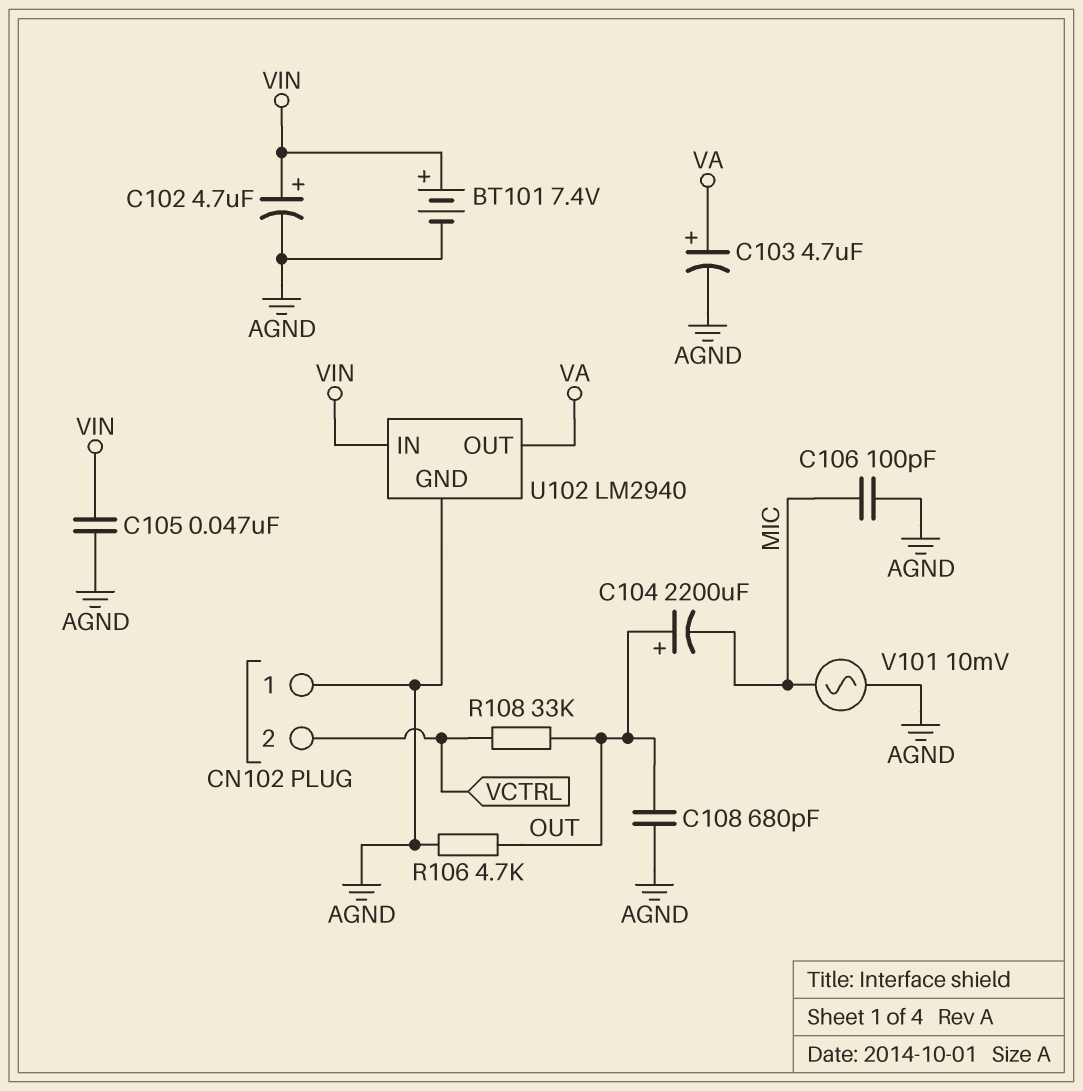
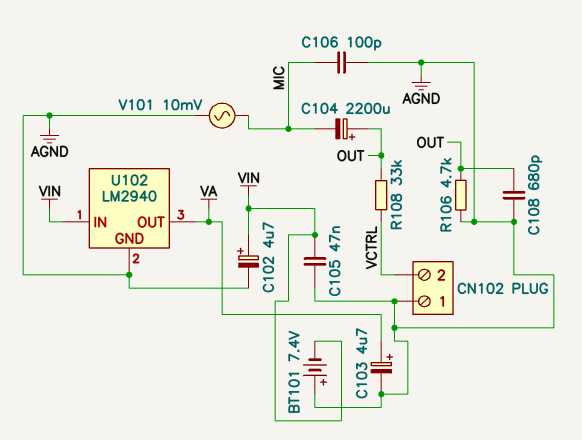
BT101: 7.4V (plus VIN, minus AGND) -> 7.4V (plus AGND, minus VIN)

